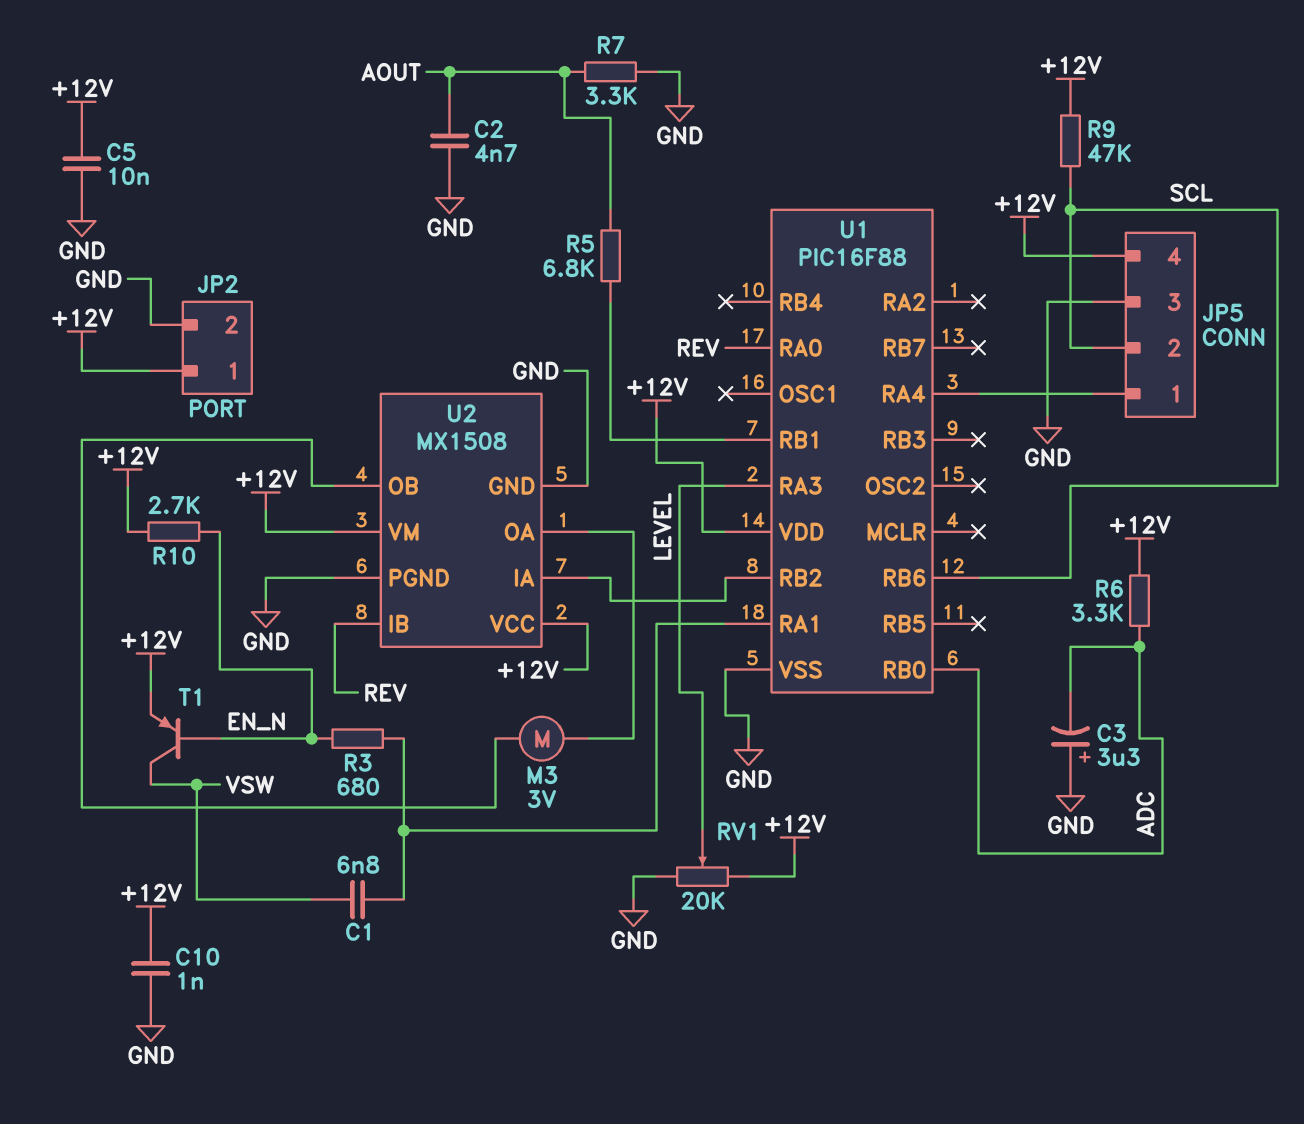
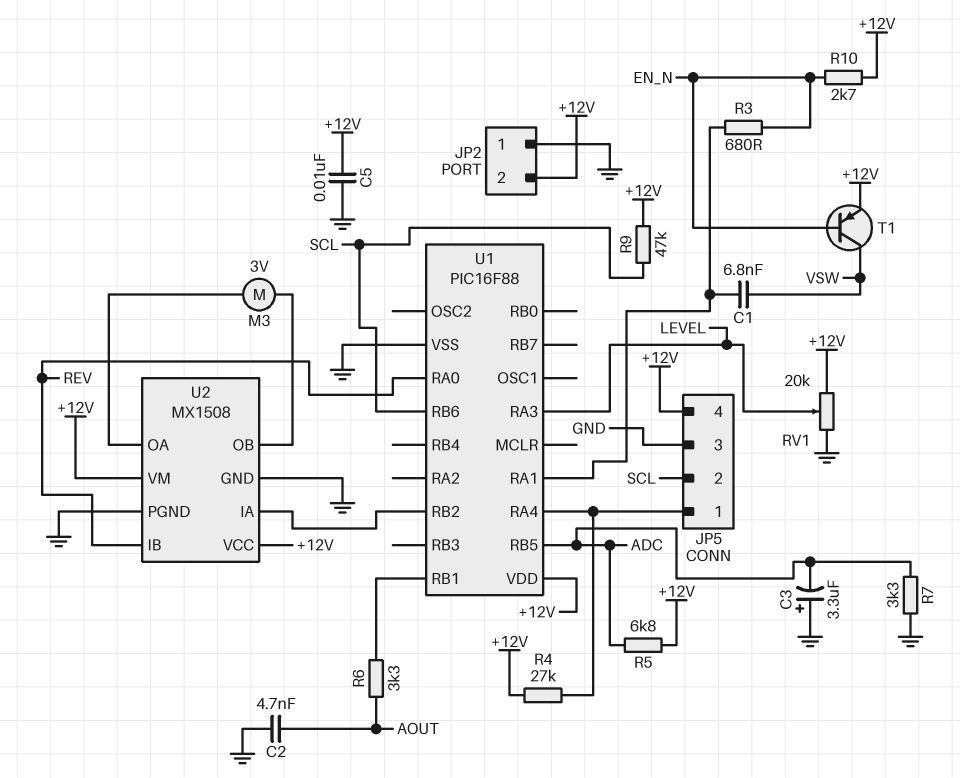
C10: 1nF (+12V, GND) -> none
JP2 pin 1: +12V -> GND
JP2 pin 2: GND -> +12V
R4: none -> 27k (+12V, JP5/1)
R5: 6.8k (AOUT, U1/RB1) -> 6.8k (+12V, ADC)
R6: 3.3k (+12V, ADC) -> 3.3k (AOUT, U1/RB1)
R7: 3.3k (AOUT, GND) -> 3.3k (ADC, GND)
U1 pin RB0: ADC -> none
U1 pin RB5: none -> ADC

